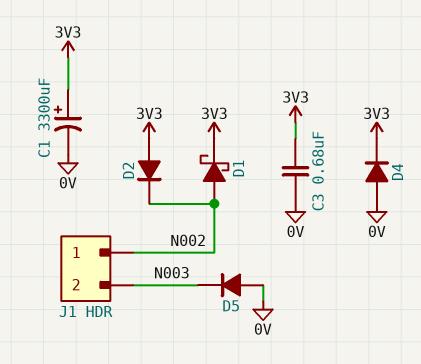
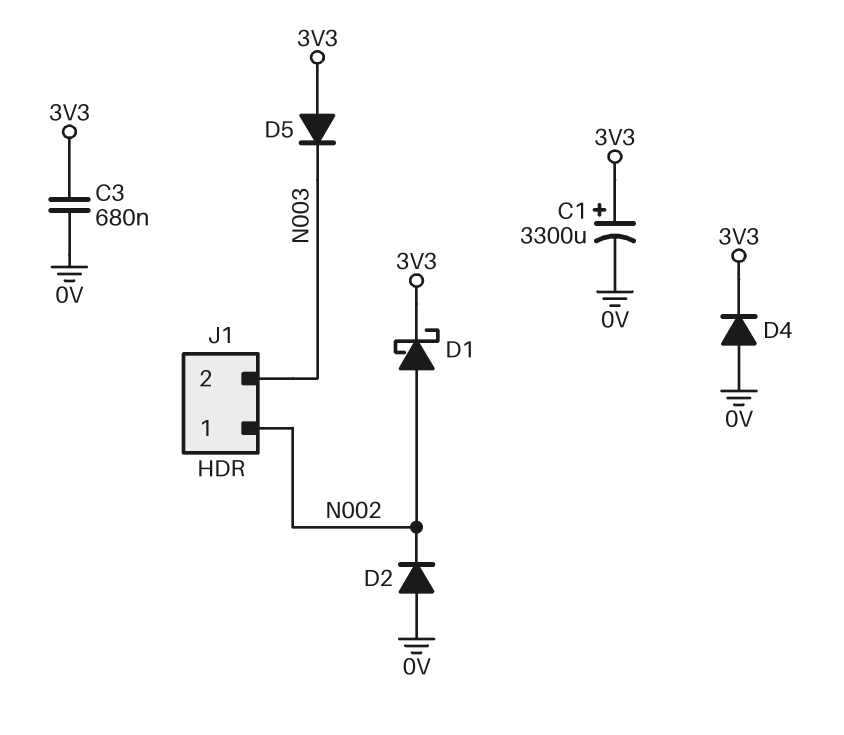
D2: diode (A 3V3, K N002) -> diode (A 0V, K N002)
D5: diode (A 0V, K N003) -> diode (A 3V3, K N003)

